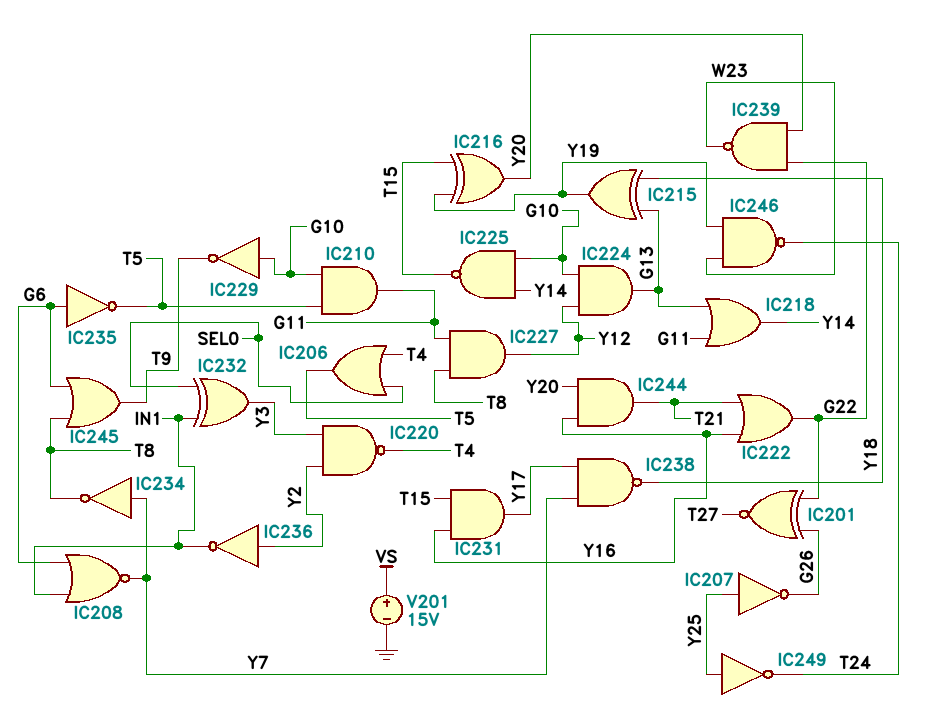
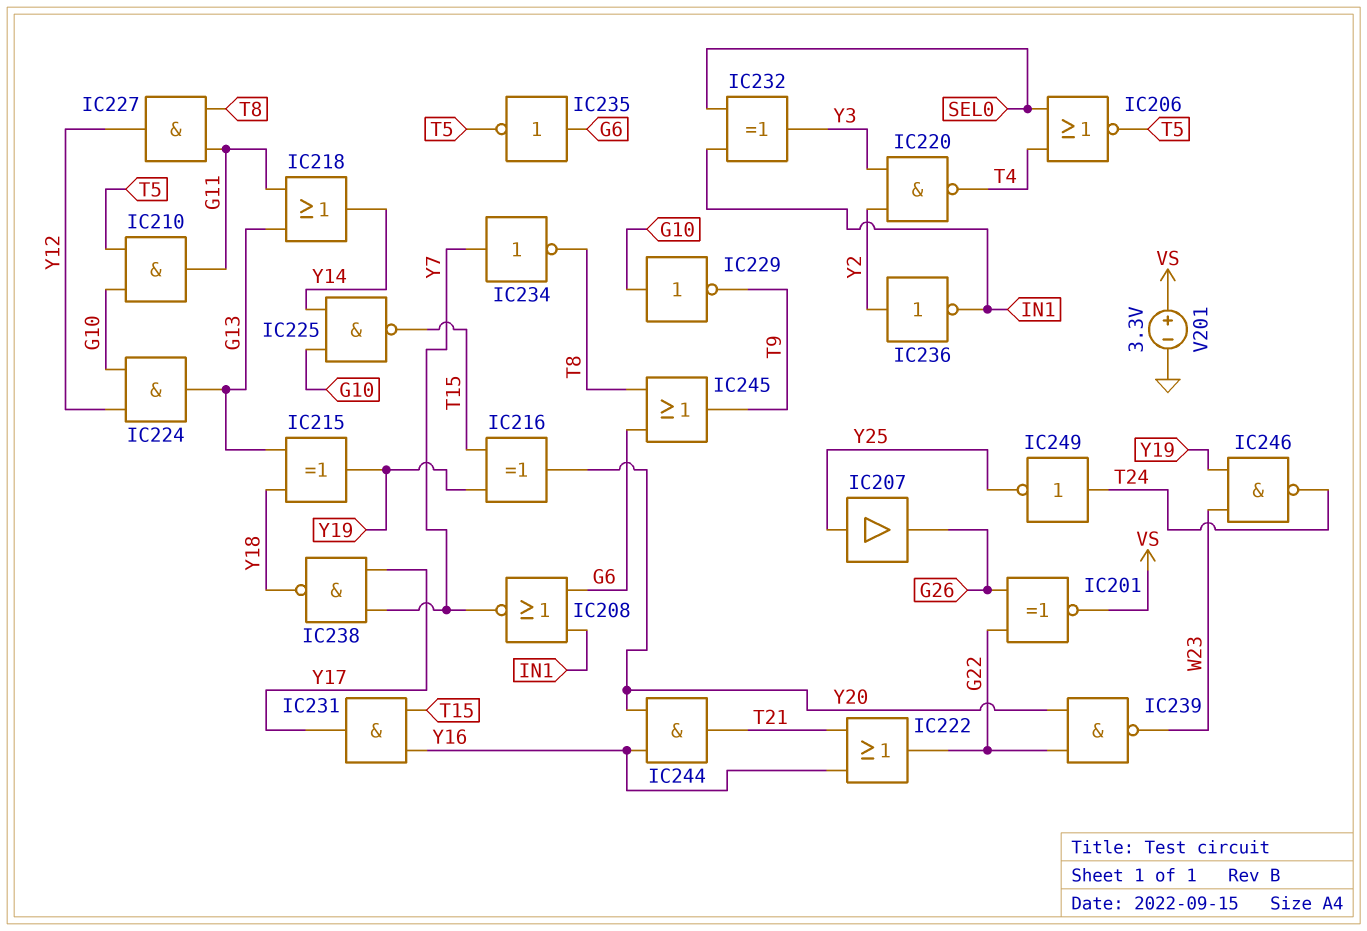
IC201: XNOR (in G22, in G26, out T27) -> XNOR (in G22, in G26, out VS)
IC206: OR (in SEL0, in T4, out T5) -> NOR (in SEL0, in T4, out T5)
IC207: NOT (in Y25, out G26) -> buffer (in Y25, out G26)
IC249: NOT (in Y25, out T24) -> NOT (in T24, out Y25)
V201: 15V (plus VS, minus GND) -> 3.3V (plus VS, minus GND)

